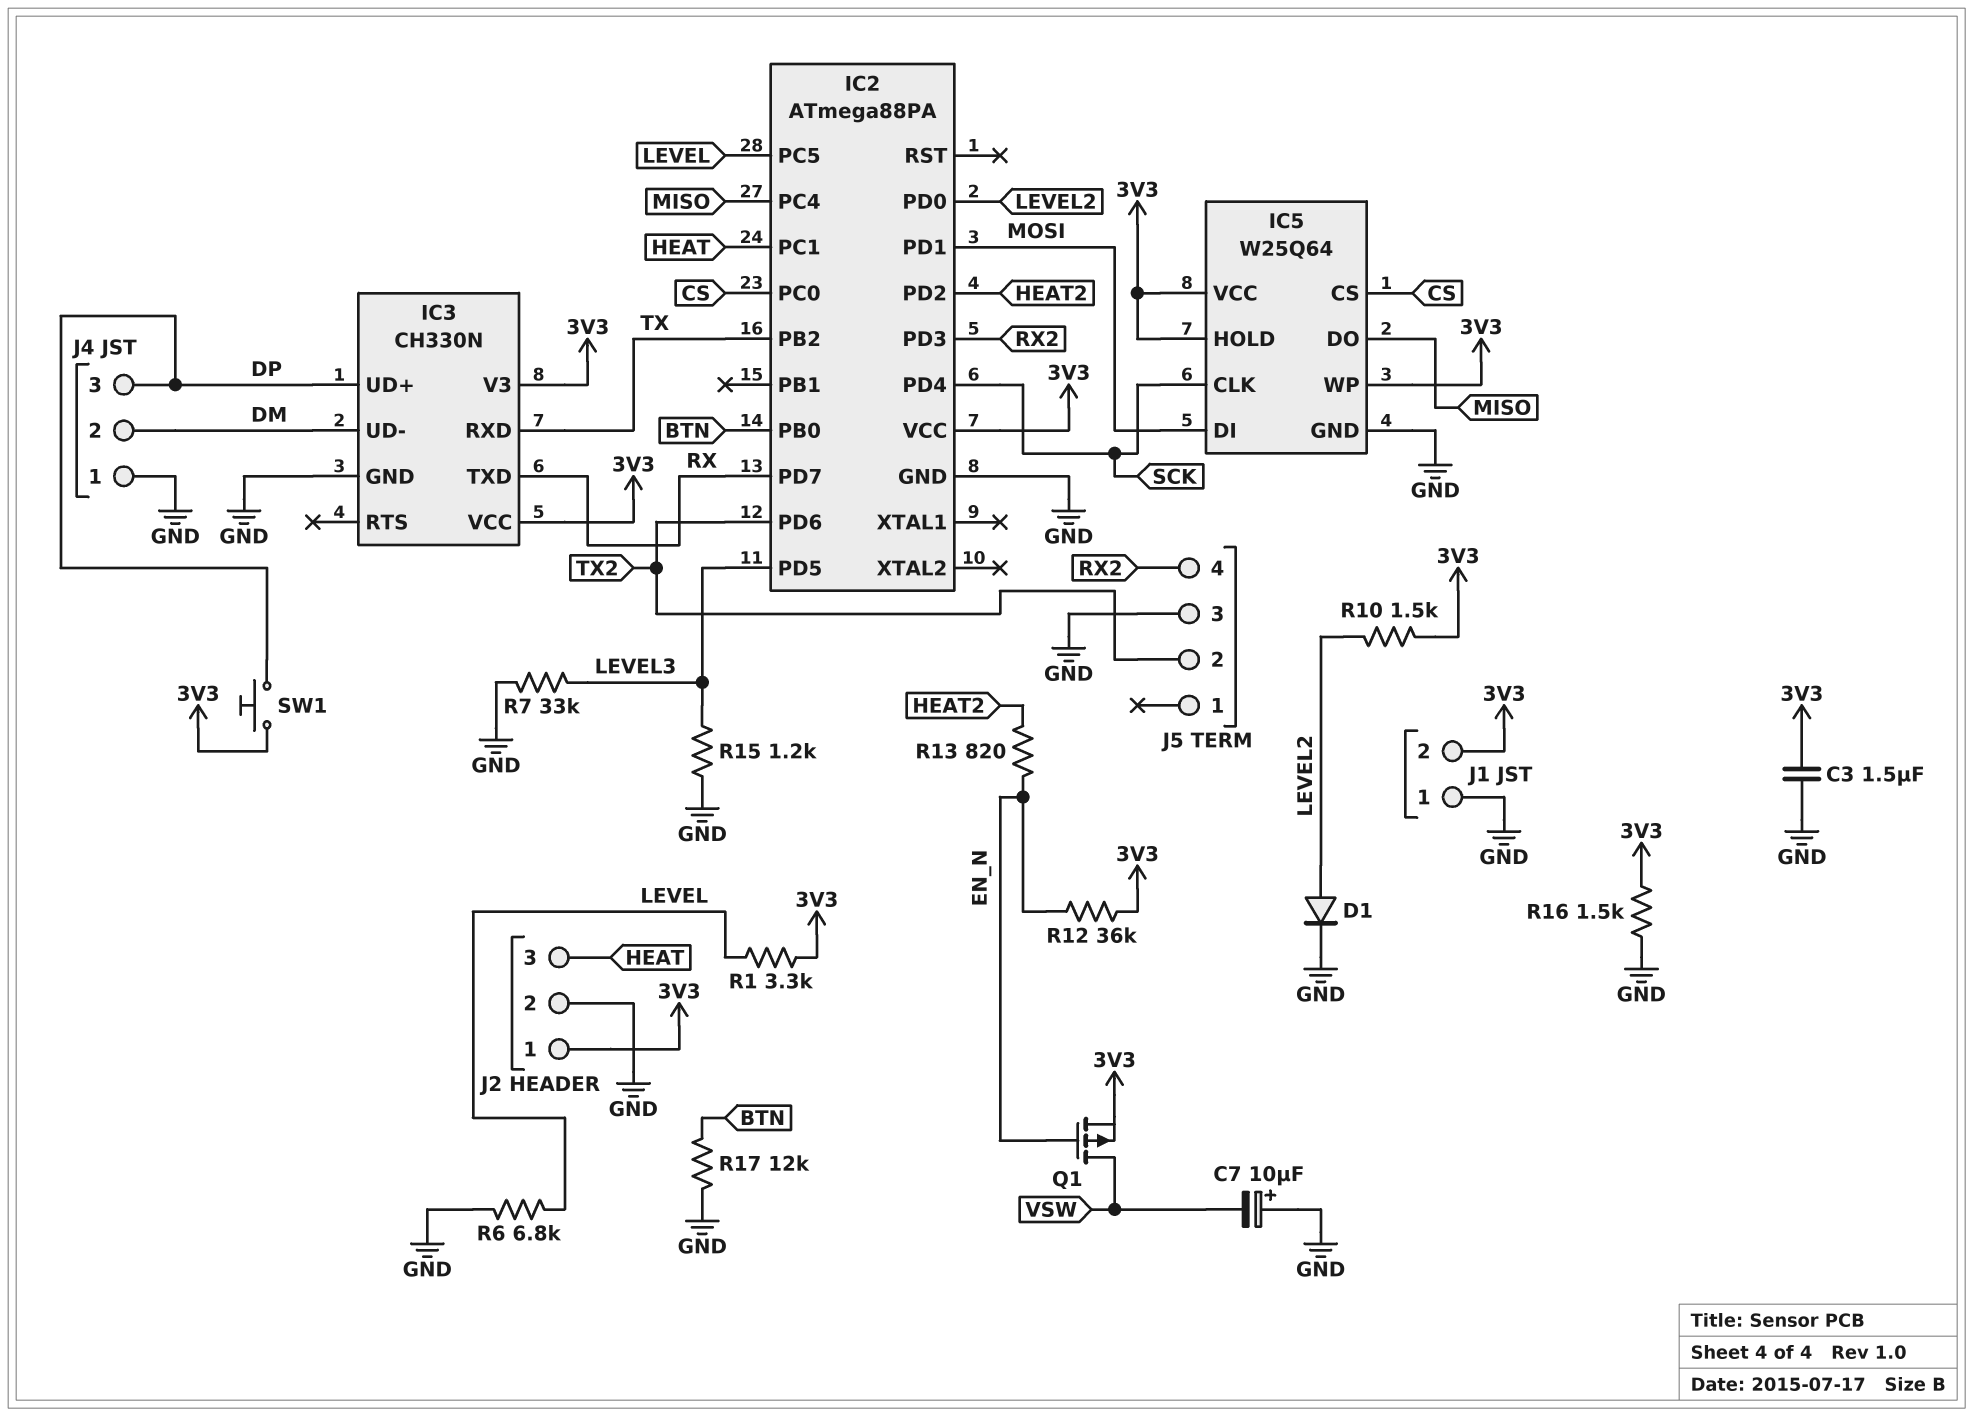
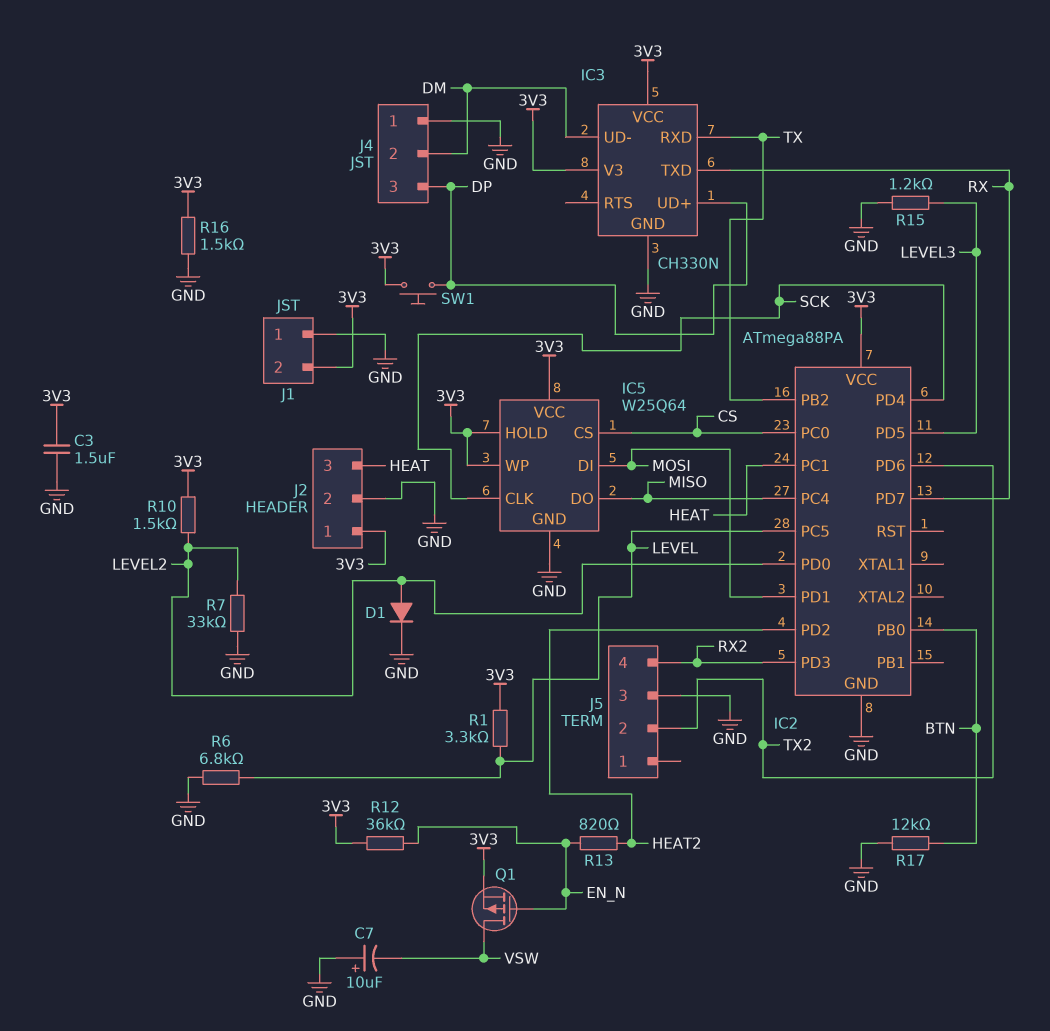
R7: 33k (GND, LEVEL3) -> 33k (GND, LEVEL2)

